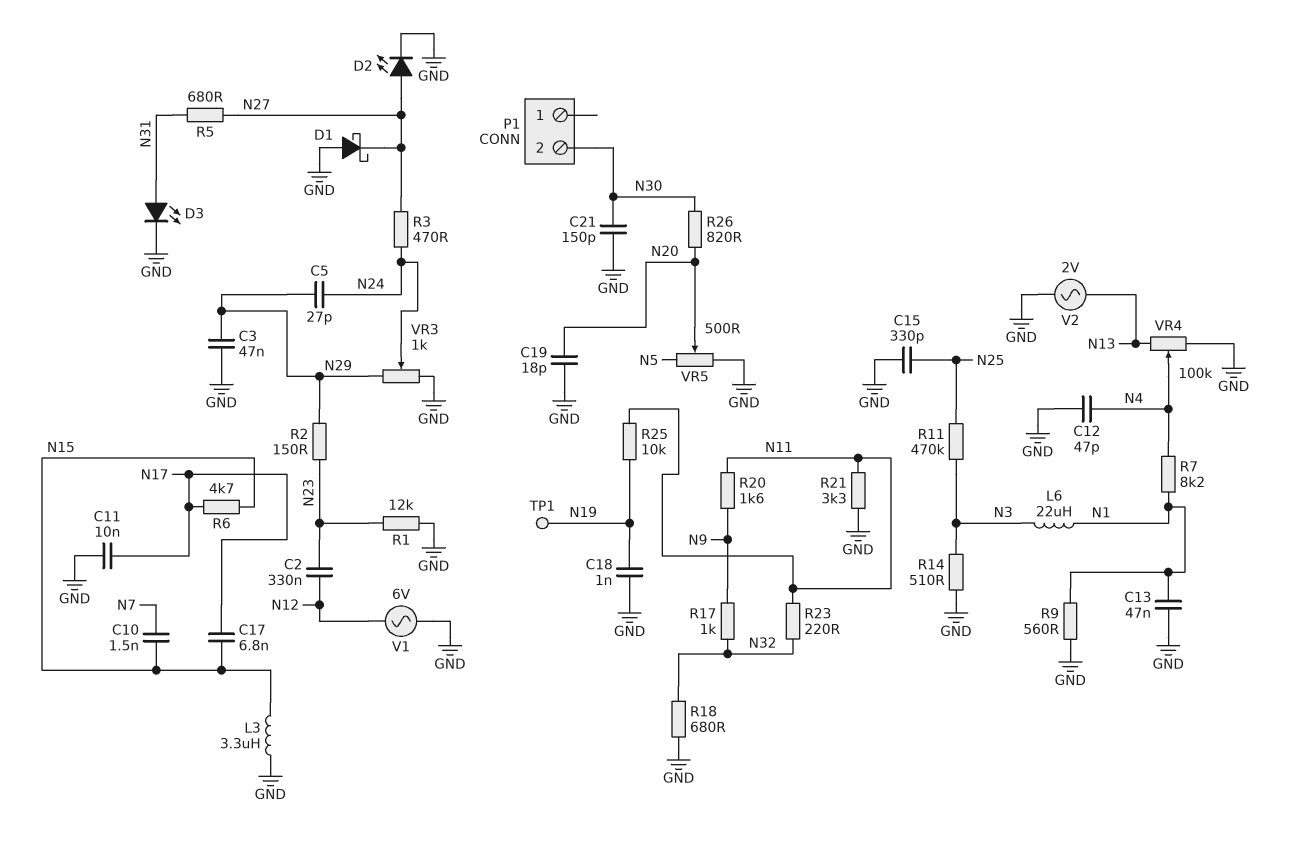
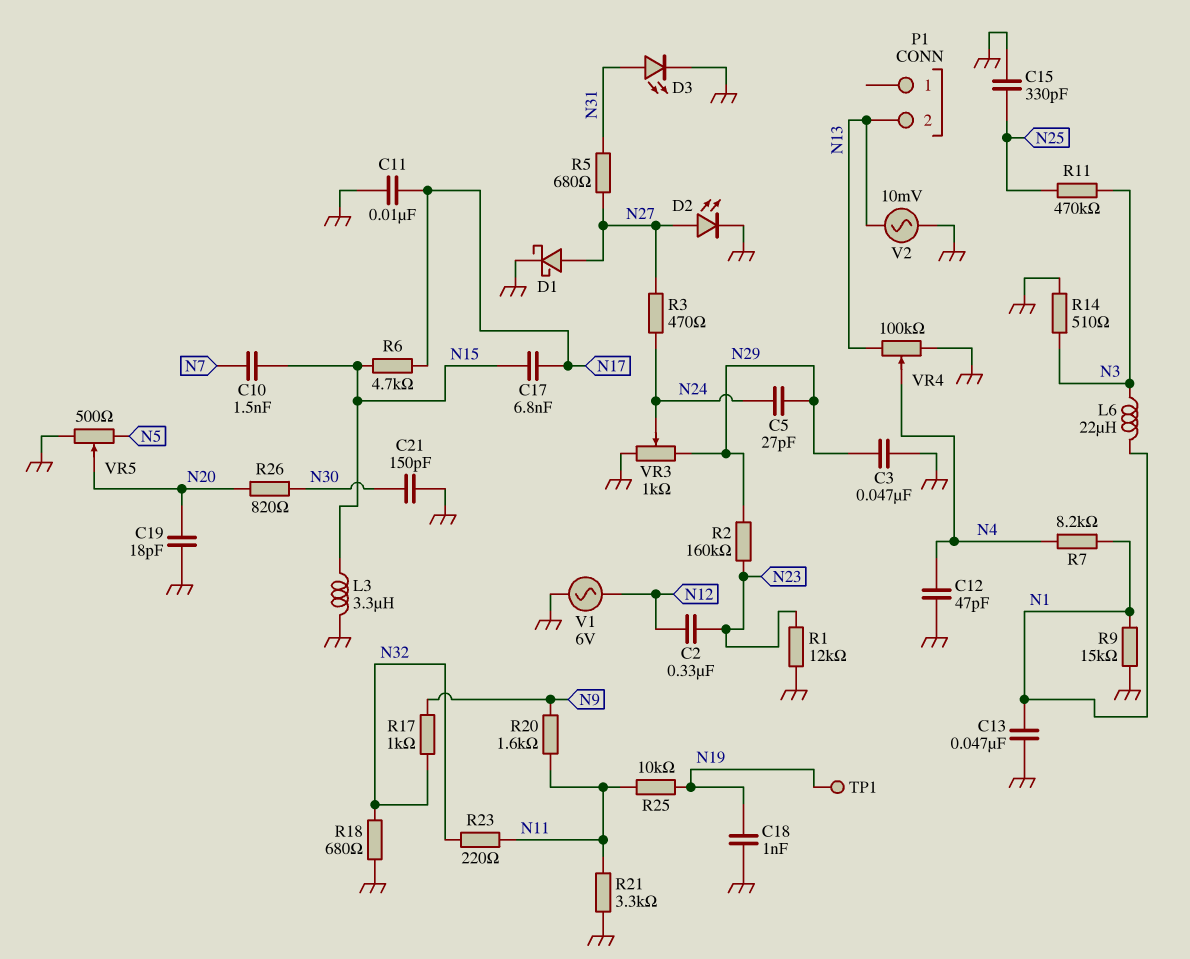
D1: schottky (A GND, K N27) -> schottky (A N27, K GND)
P1 pin 2: N30 -> N13
R2: 150 (N23, N29) -> 160k (N23, N29)
R9: 560 (GND, N1) -> 15k (GND, N1)
V2: AC 2V (GND, N13) -> AC 10mV (GND, N13)

